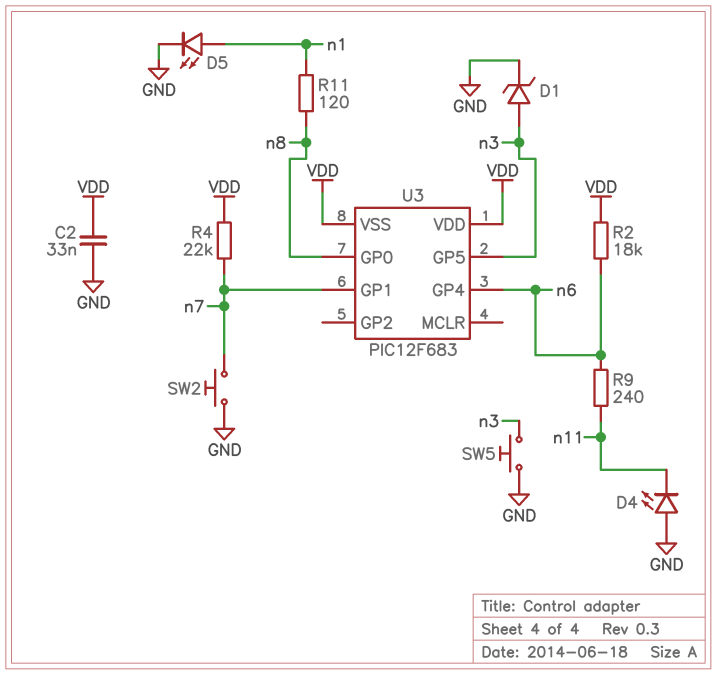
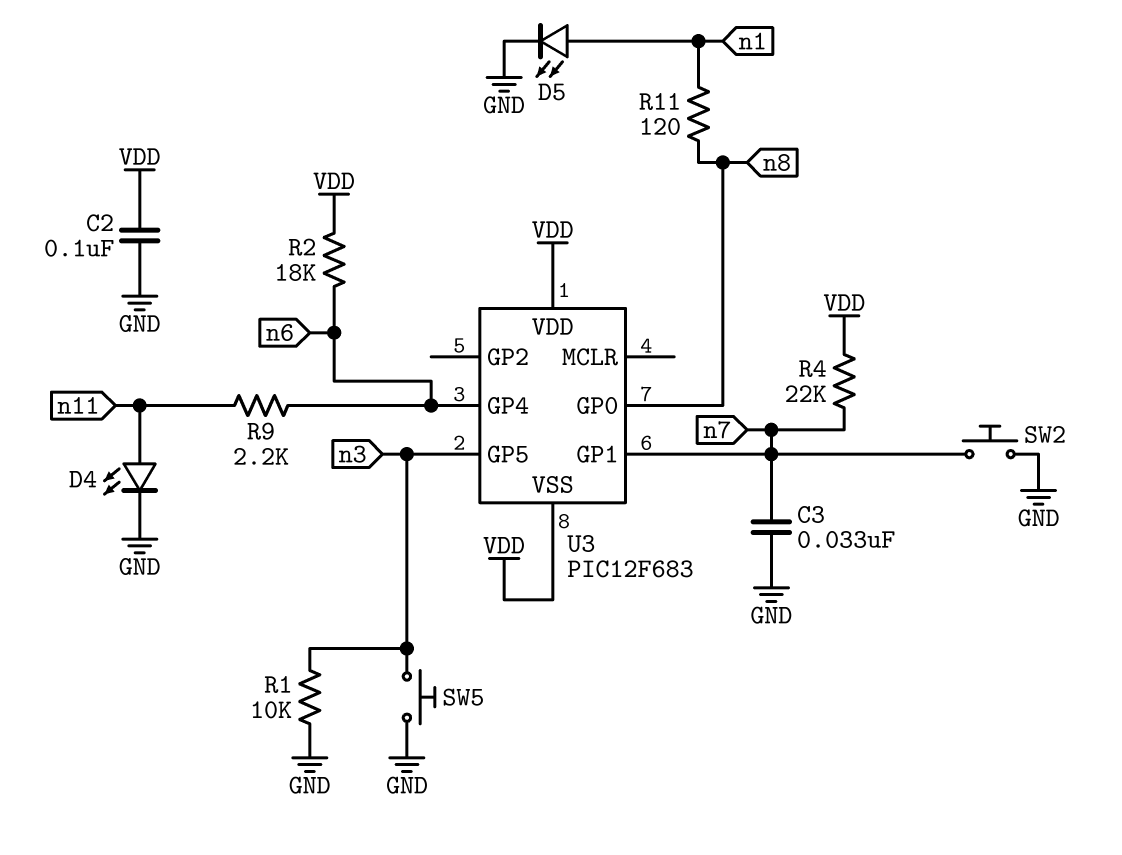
C2: 33nF (GND, VDD) -> 100nF (GND, VDD)
C3: none -> 33nF (GND, n7)
D1: zener (A n3, K GND) -> none
D4: LED (A GND, K n11) -> LED (A n11, K GND)
R1: none -> 10k (GND, n3)
R9: 240 (n6, n11) -> 2.2k (n6, n11)

